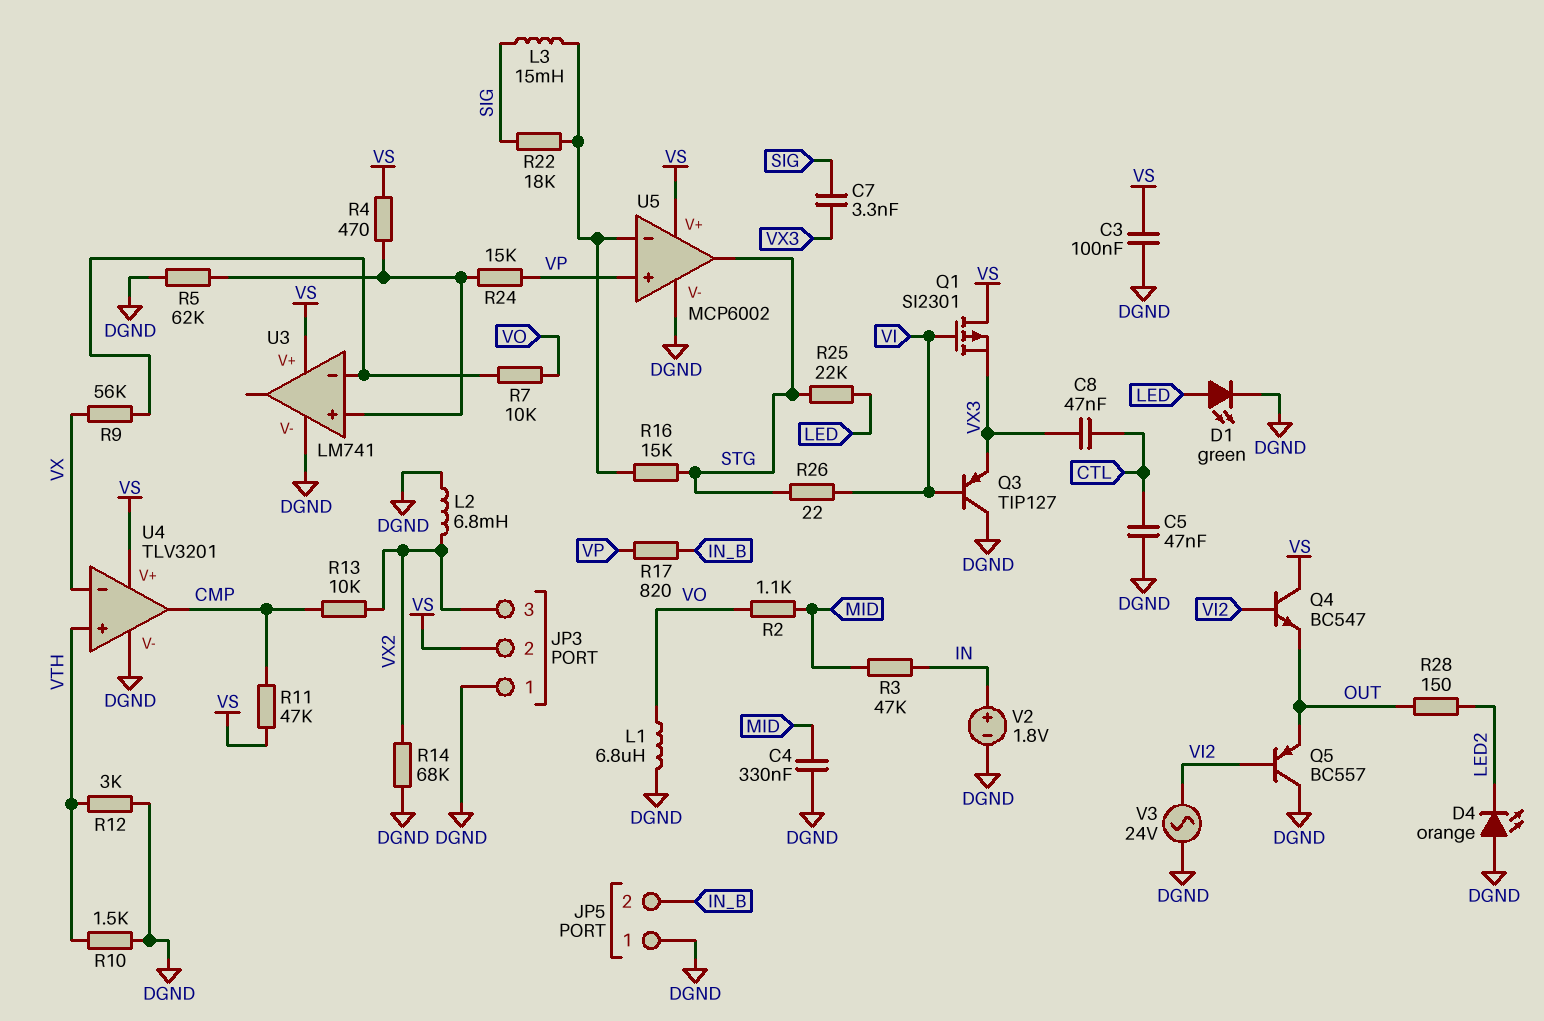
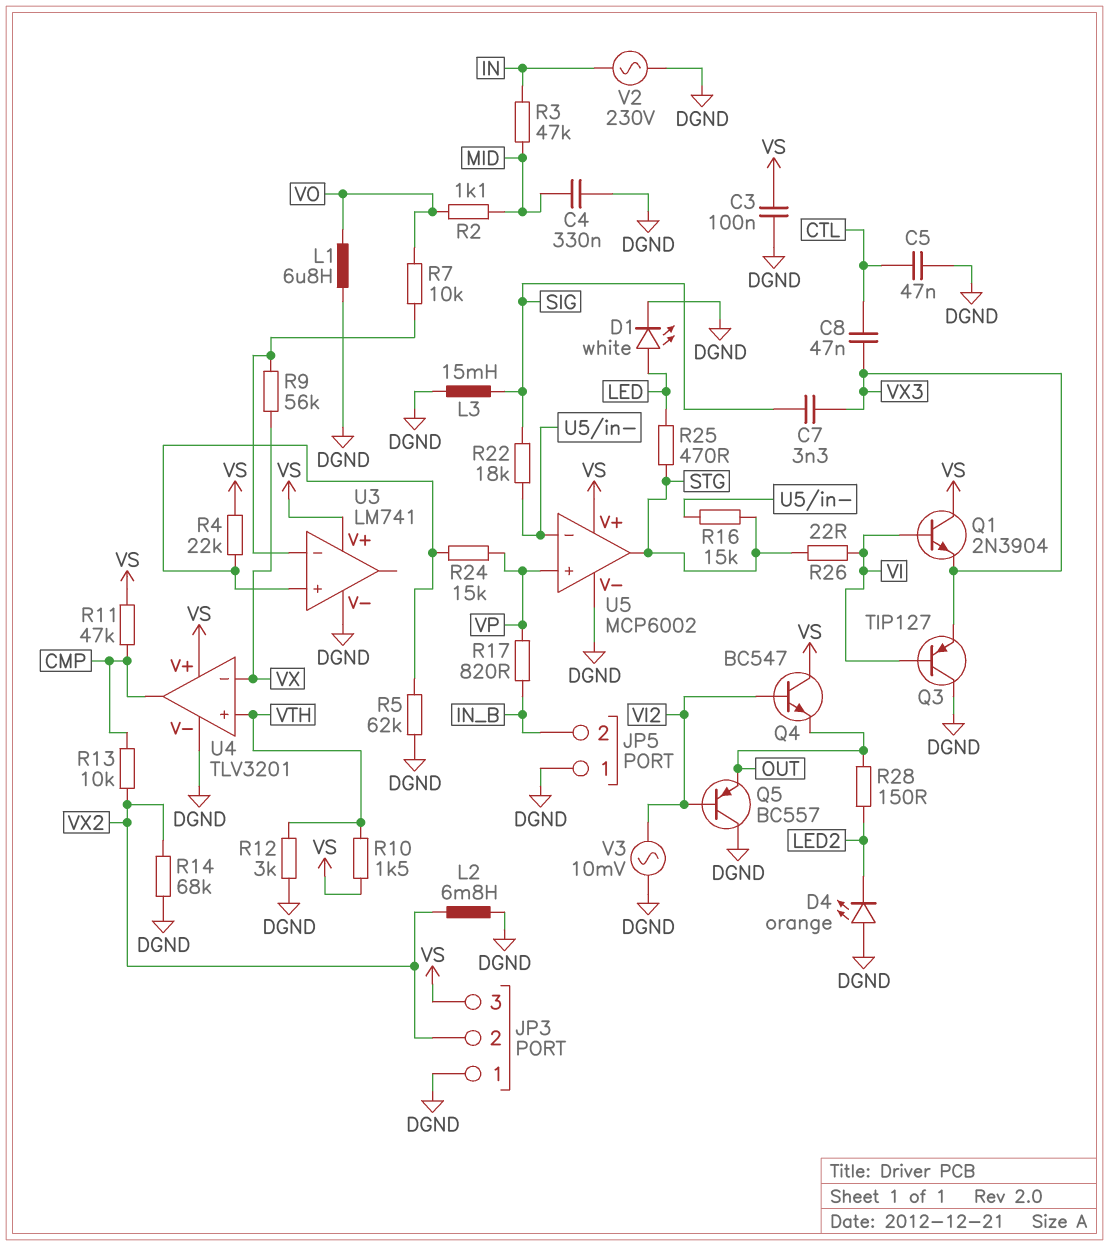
D1: LED green (A LED, K DGND) -> LED white (A LED, K DGND)
JP3 pin 2: VS -> VX2
JP3 pin 3: VX2 -> VS
L3: 15mH (SIG, U5/in-) -> 15mH (DGND, SIG)
Q1: PMOS SI2301 (G VI, D VS, S VX3) -> NPN 2N3904 (B VI, C VS, E VX3)
R4: 470 (U3/in+, VS) -> 22k (U3/in+, VS)
R10: 1.5k (DGND, VTH) -> 1.5k (VS, VTH)
R25: 22k (LED, STG) -> 470 (LED, STG)
V2: 1.8V (plus IN, minus DGND) -> AC 230V (DGND, IN)
V3: AC 24V (DGND, VI2) -> AC 10mV (DGND, VI2)

